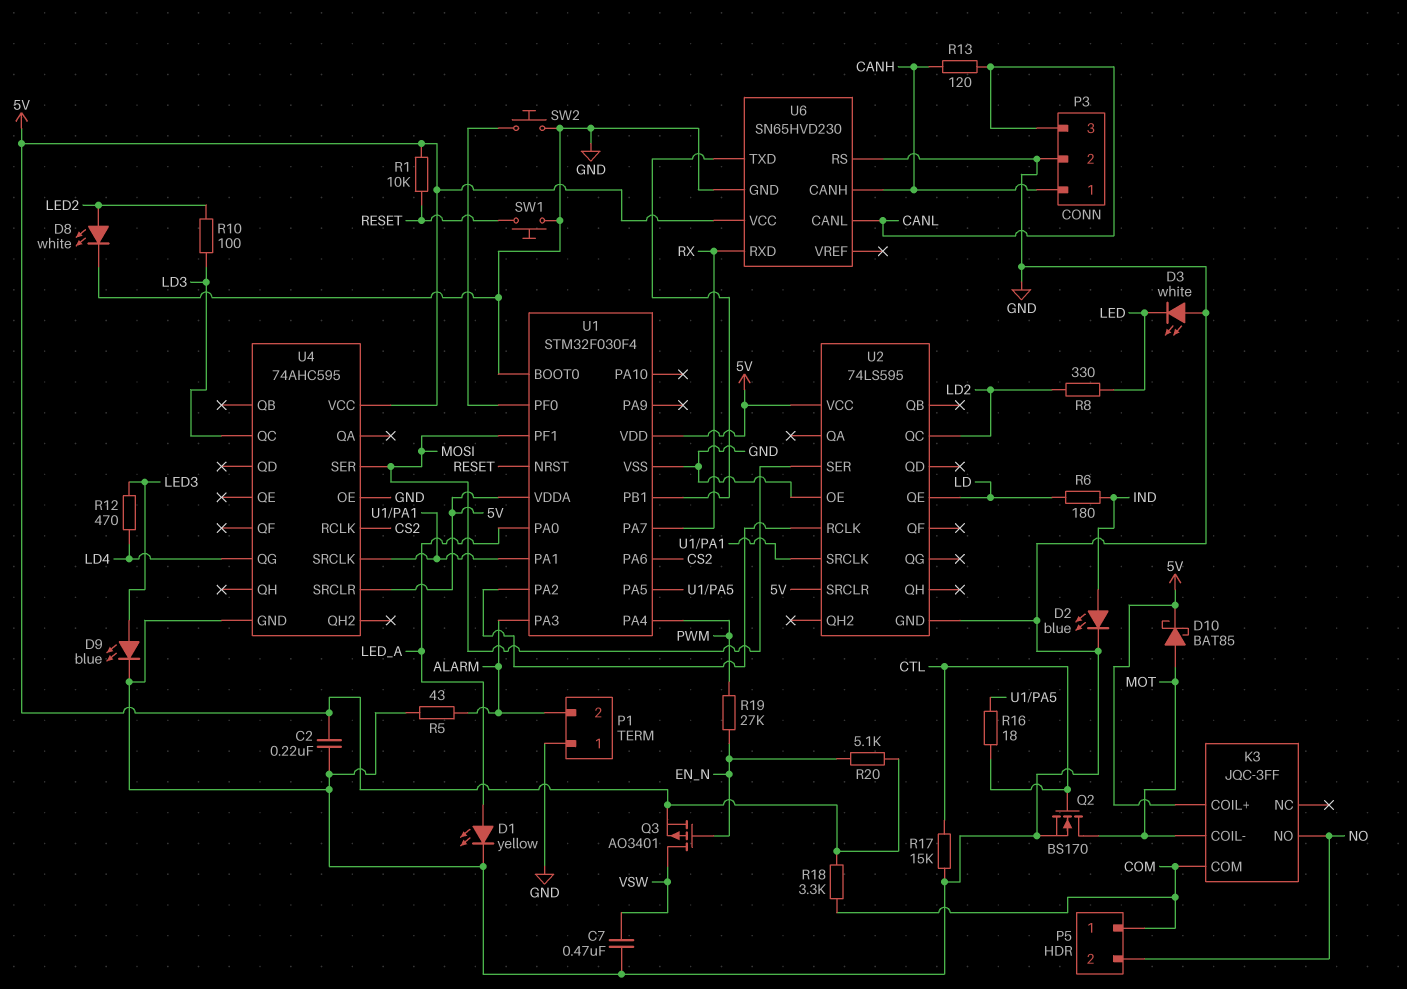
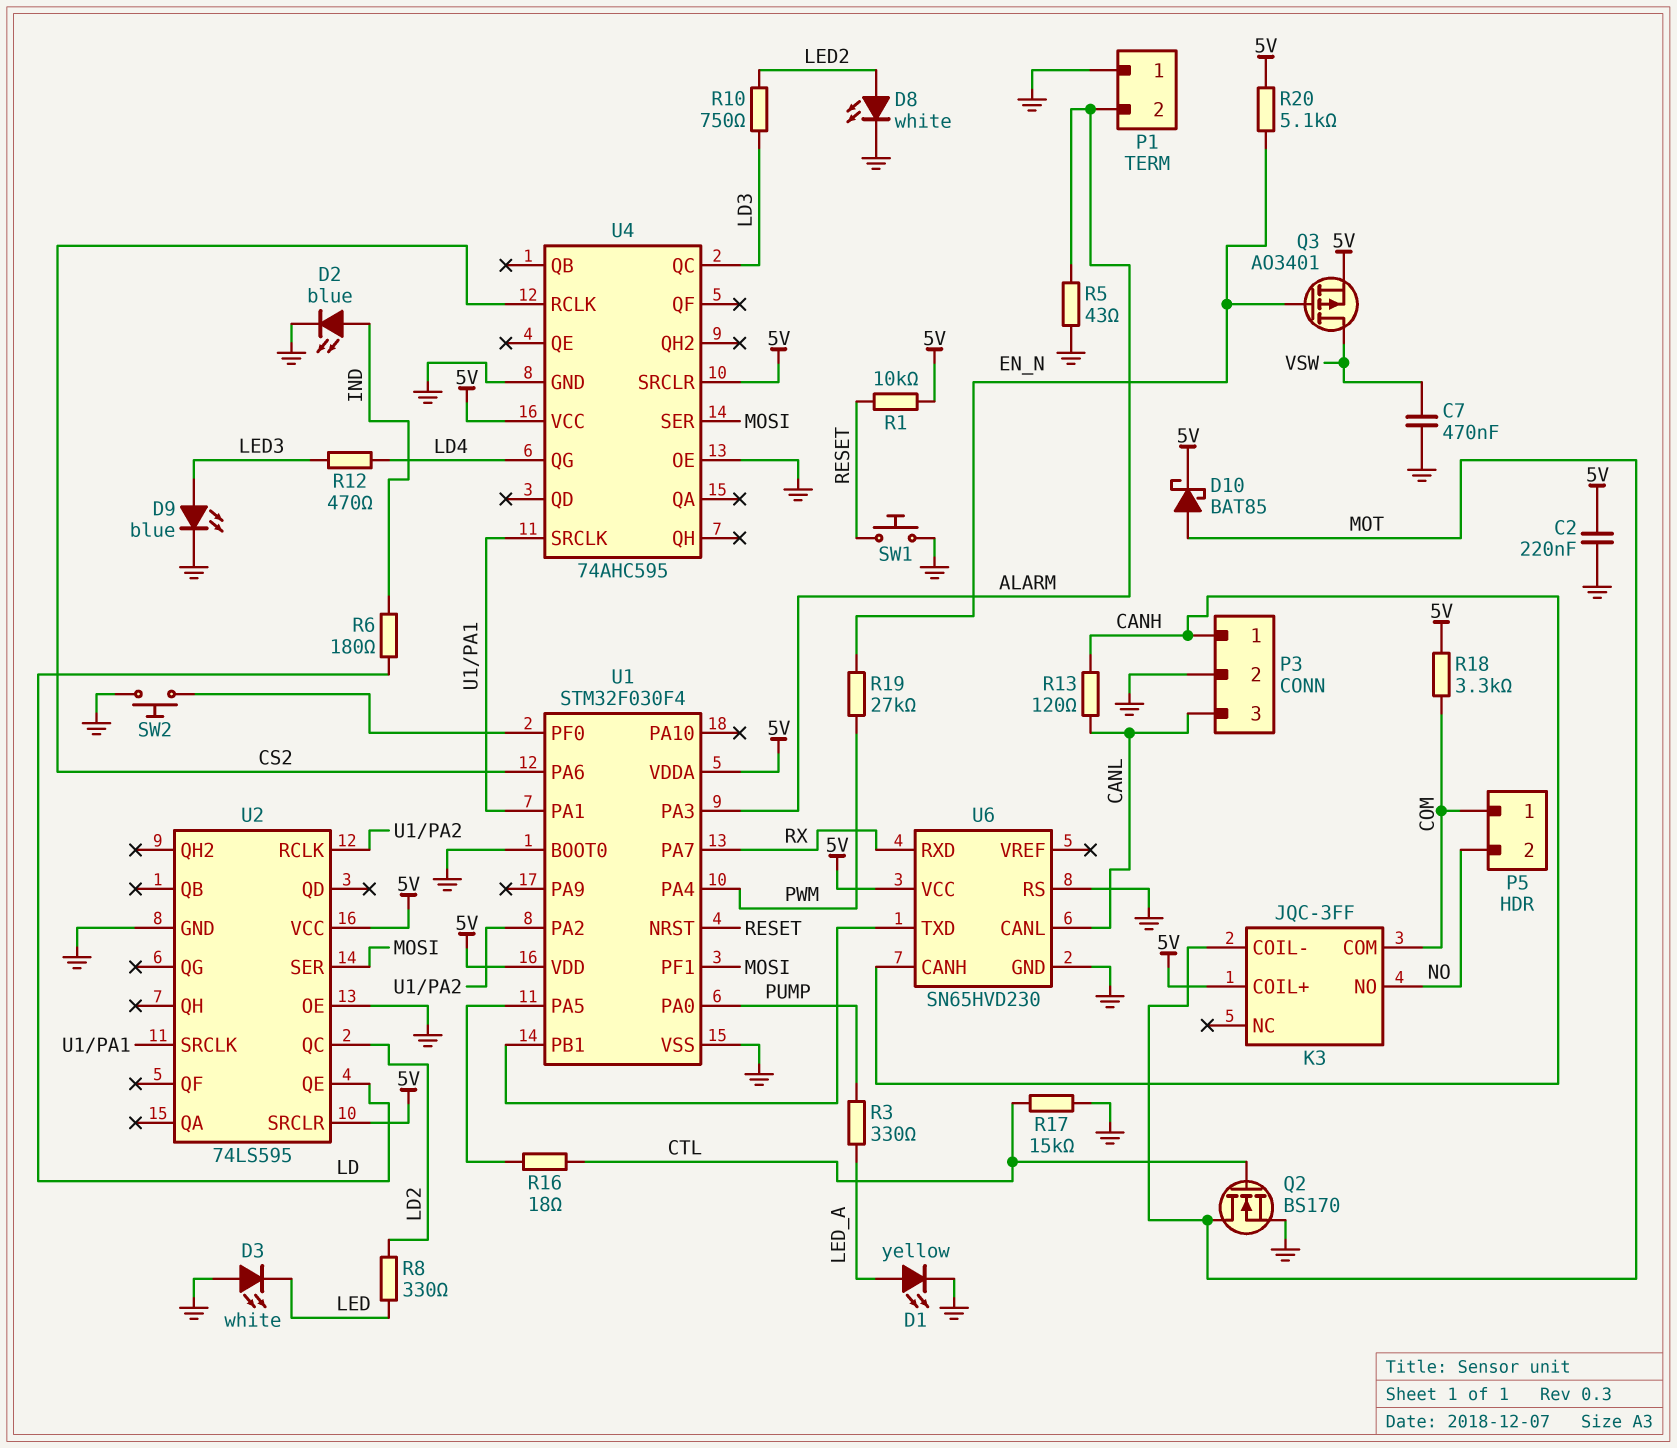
R3: none -> 330 (LED_A, PUMP)
R10: 100 (LD3, LED2) -> 750 (LD3, LED2)
U1 pin PA0: LED_A -> PUMP

